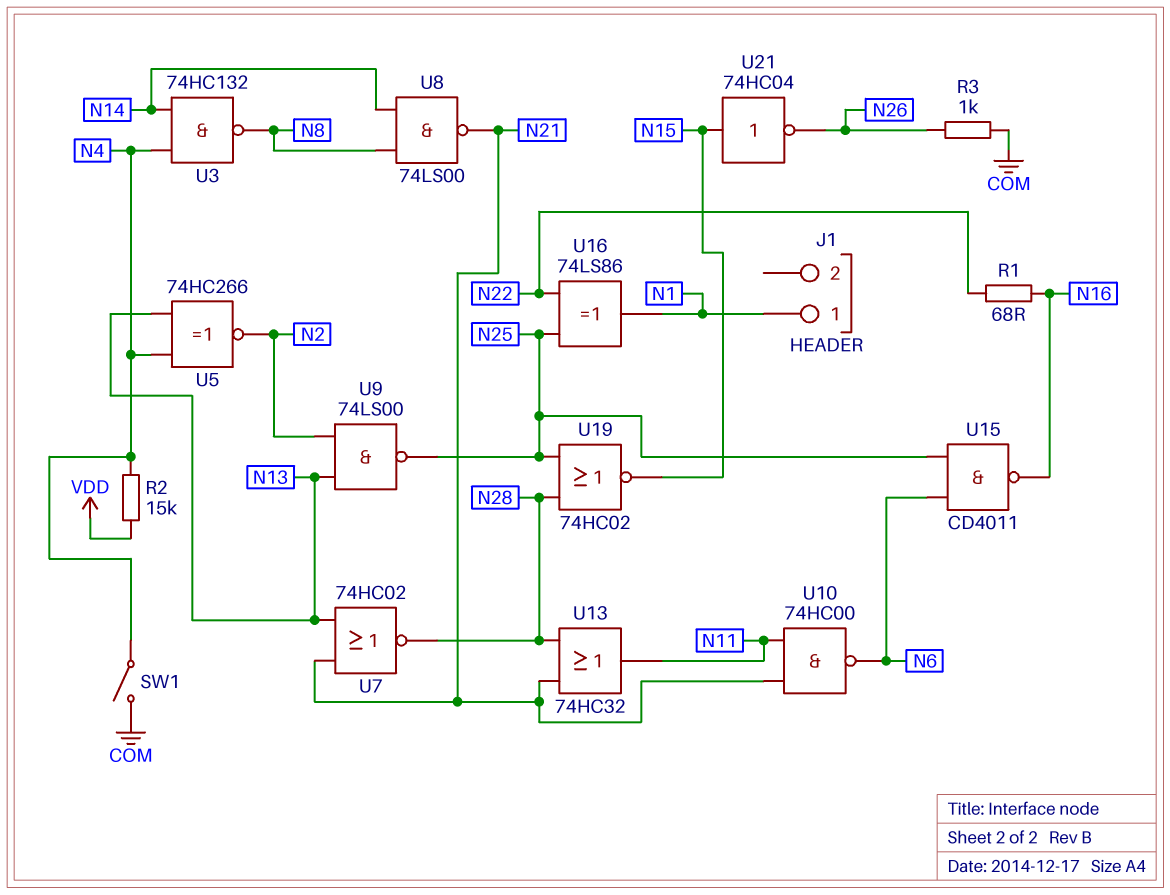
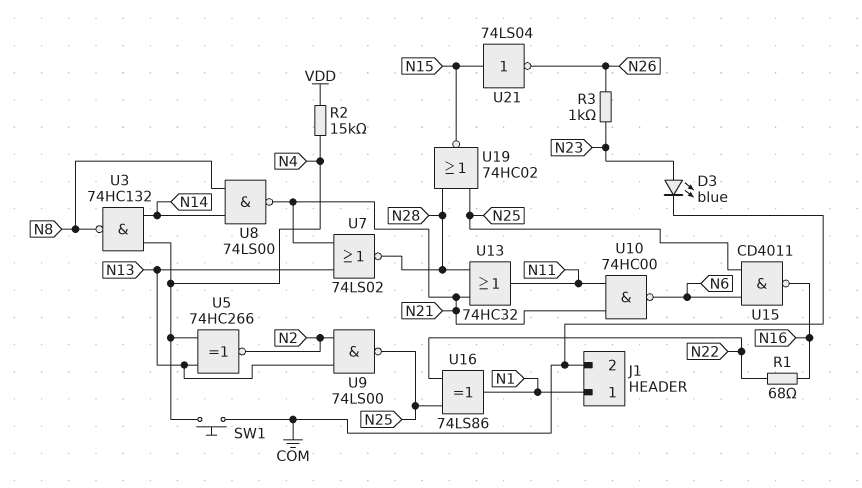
D3: none -> LED blue (A N23, K COM)
J1 pin 2: none -> COM
R3: 1k (COM, N26) -> 1k (N23, N26)
SW1: switch (COM, N4) -> button (COM, N4)
U7: NOR 74HC02 (in N13, in N21, out N28) -> NOR 74LS02 (in N13, in N21, out N28)
U21: NOT 74HC04 (in N15, out N26) -> NOT 74LS04 (in N15, out N26)

